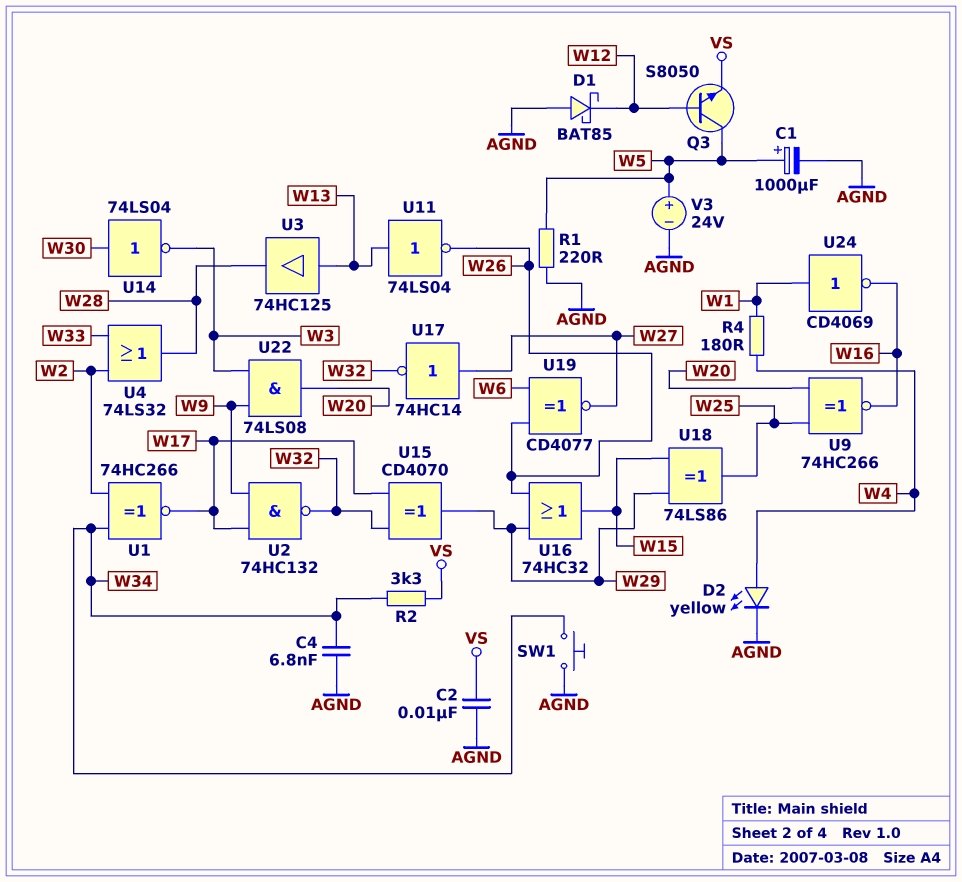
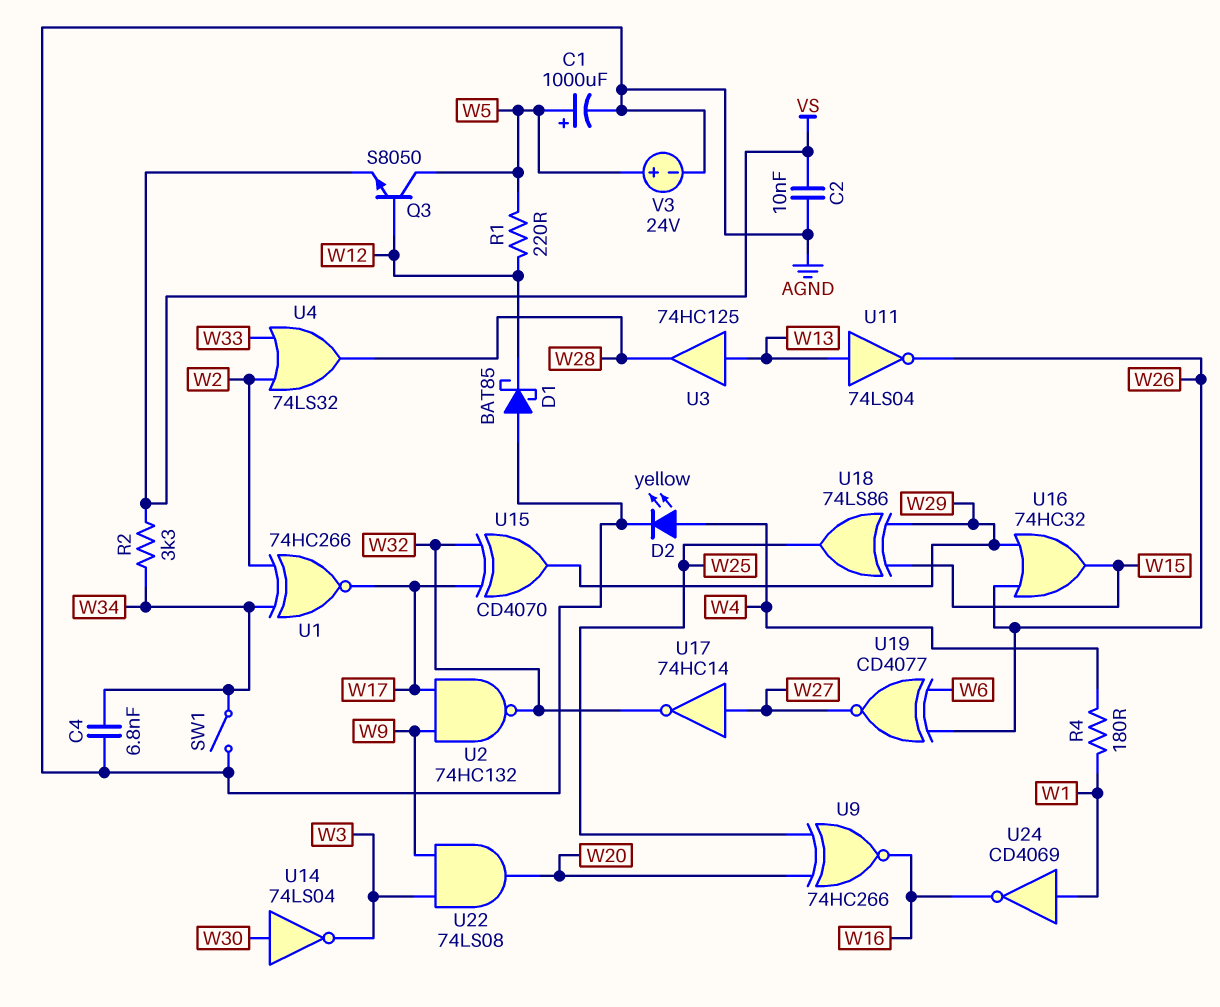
R1: 220 (AGND, W5) -> 220 (W5, W12)
SW1: button (AGND, W34) -> switch (AGND, W34)

